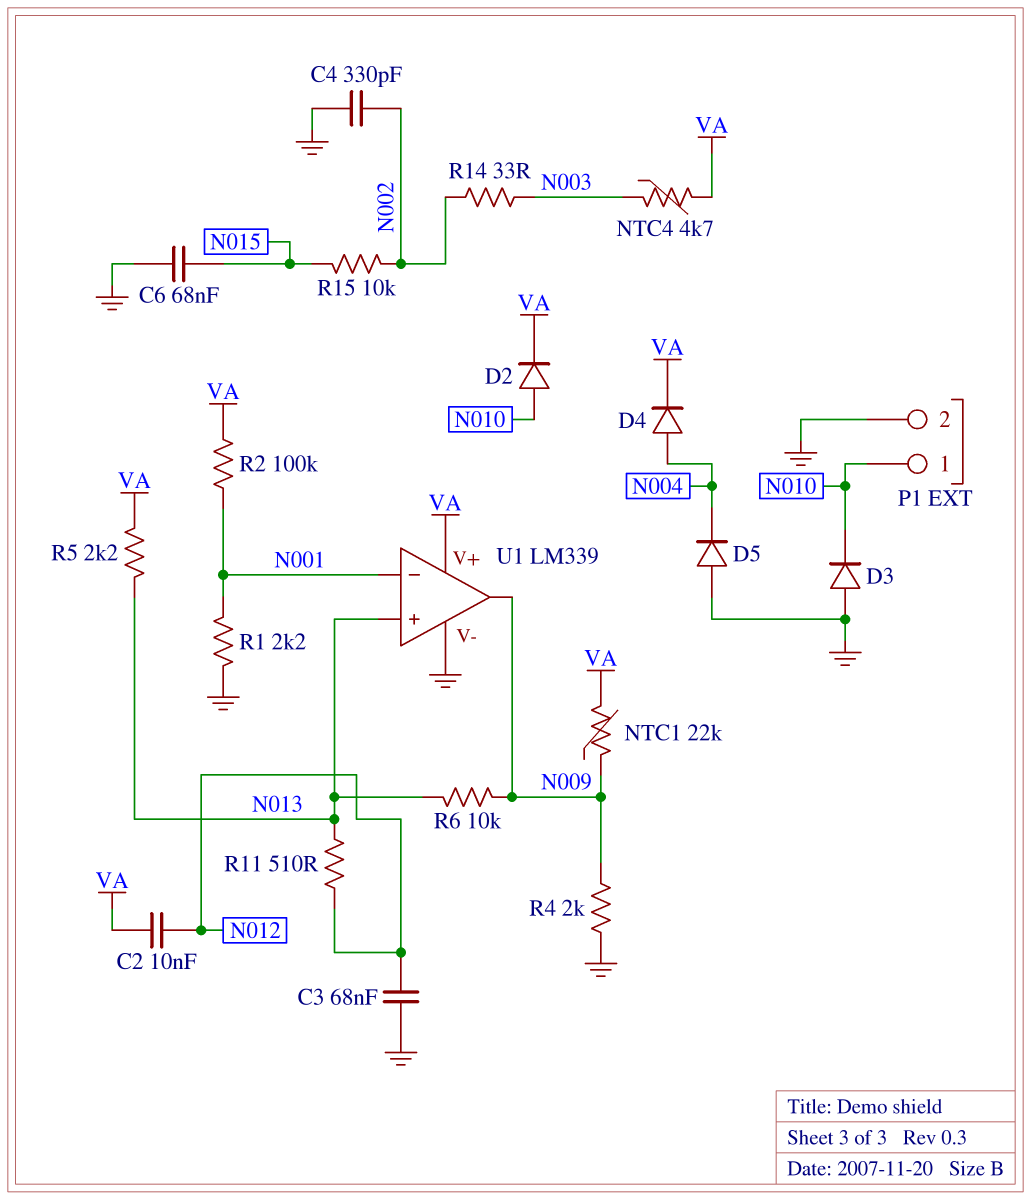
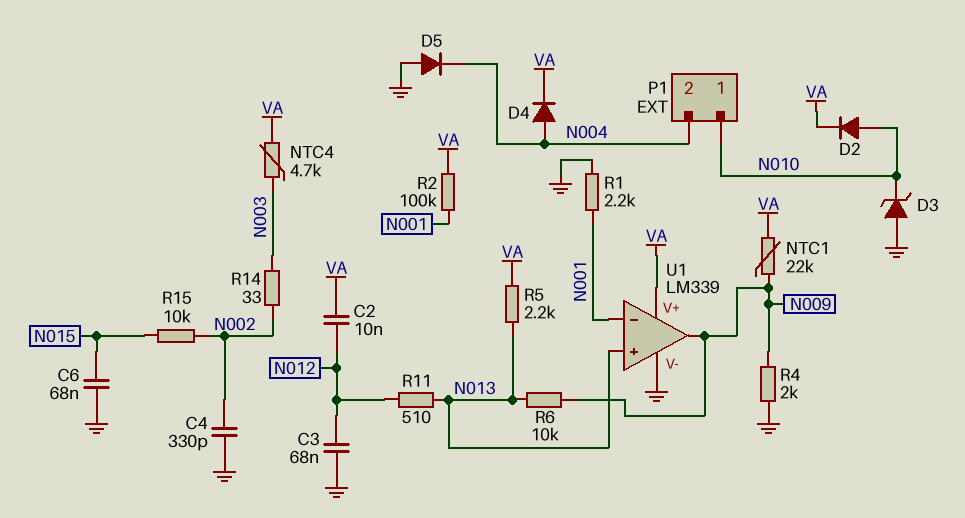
D3: diode (A GND, K N010) -> zener (A GND, K N010)
P1 pin 2: GND -> N004

